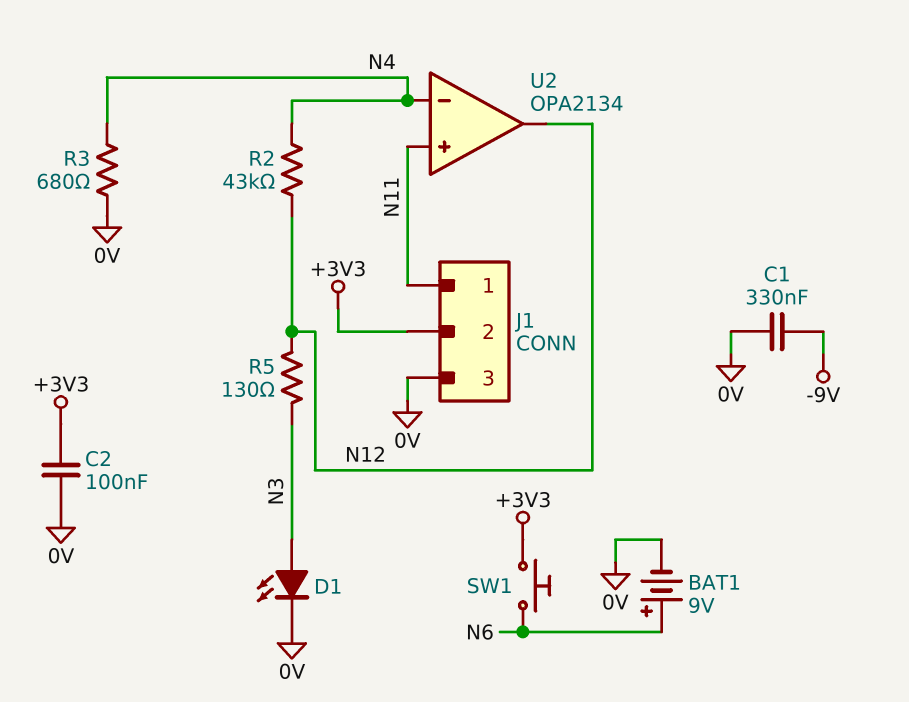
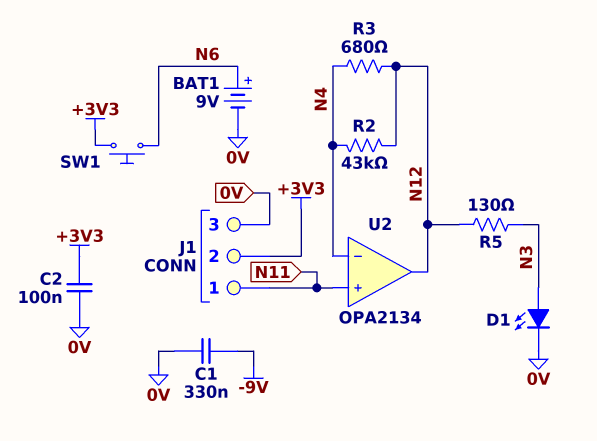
R3: 680 (0V, N4) -> 680 (N4, N12)

